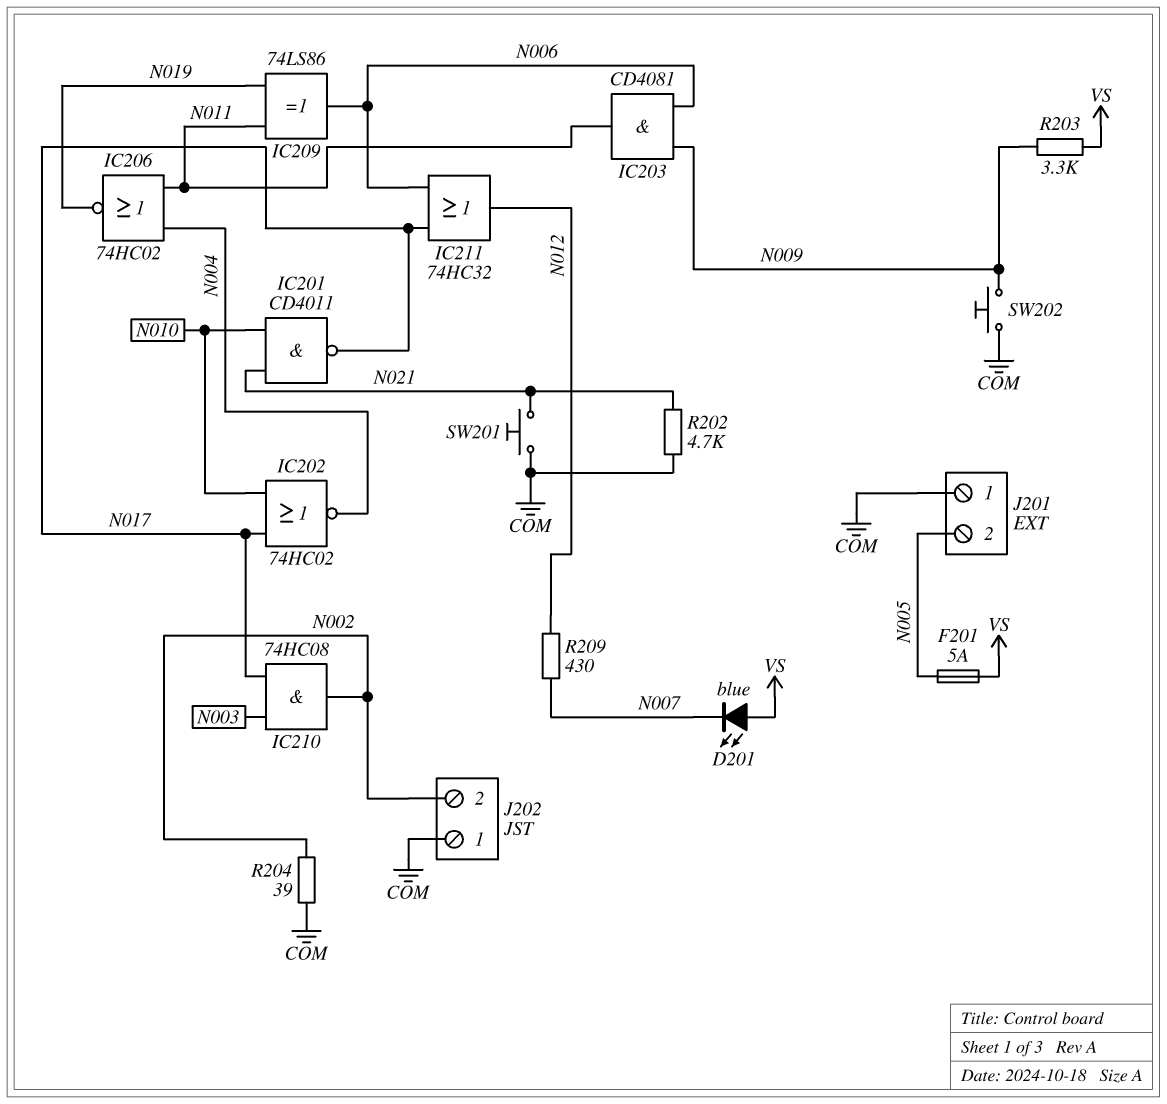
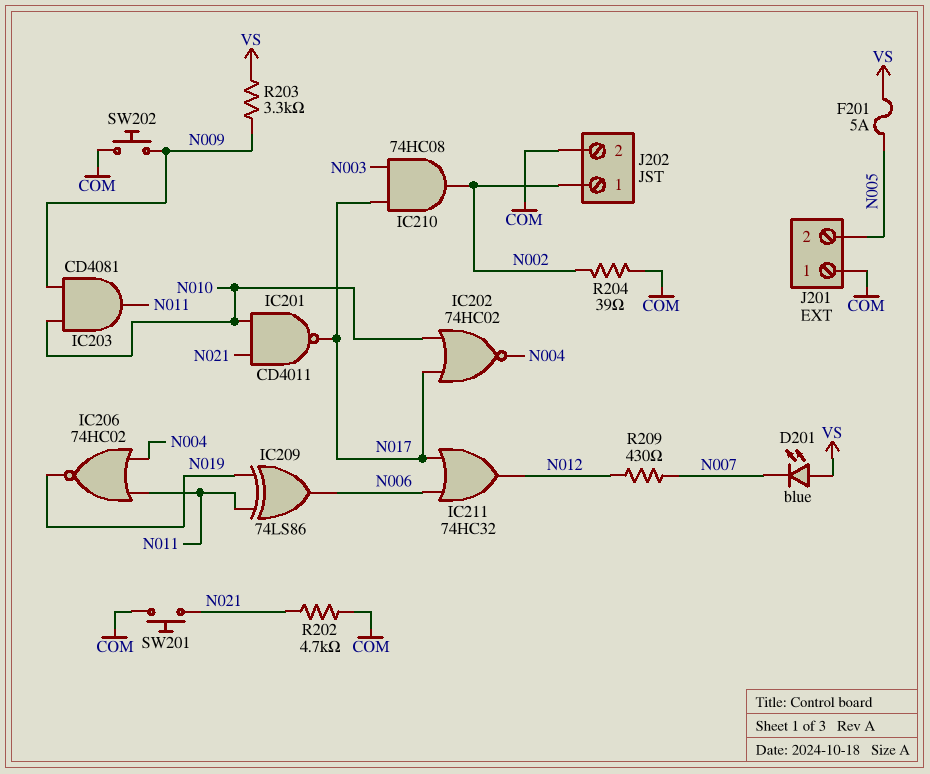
IC203: AND CD4081 (in N006, in N009, out N011) -> AND CD4081 (in N009, in N010, out N011)
J202 pin 1: COM -> N002
J202 pin 2: N002 -> COM

